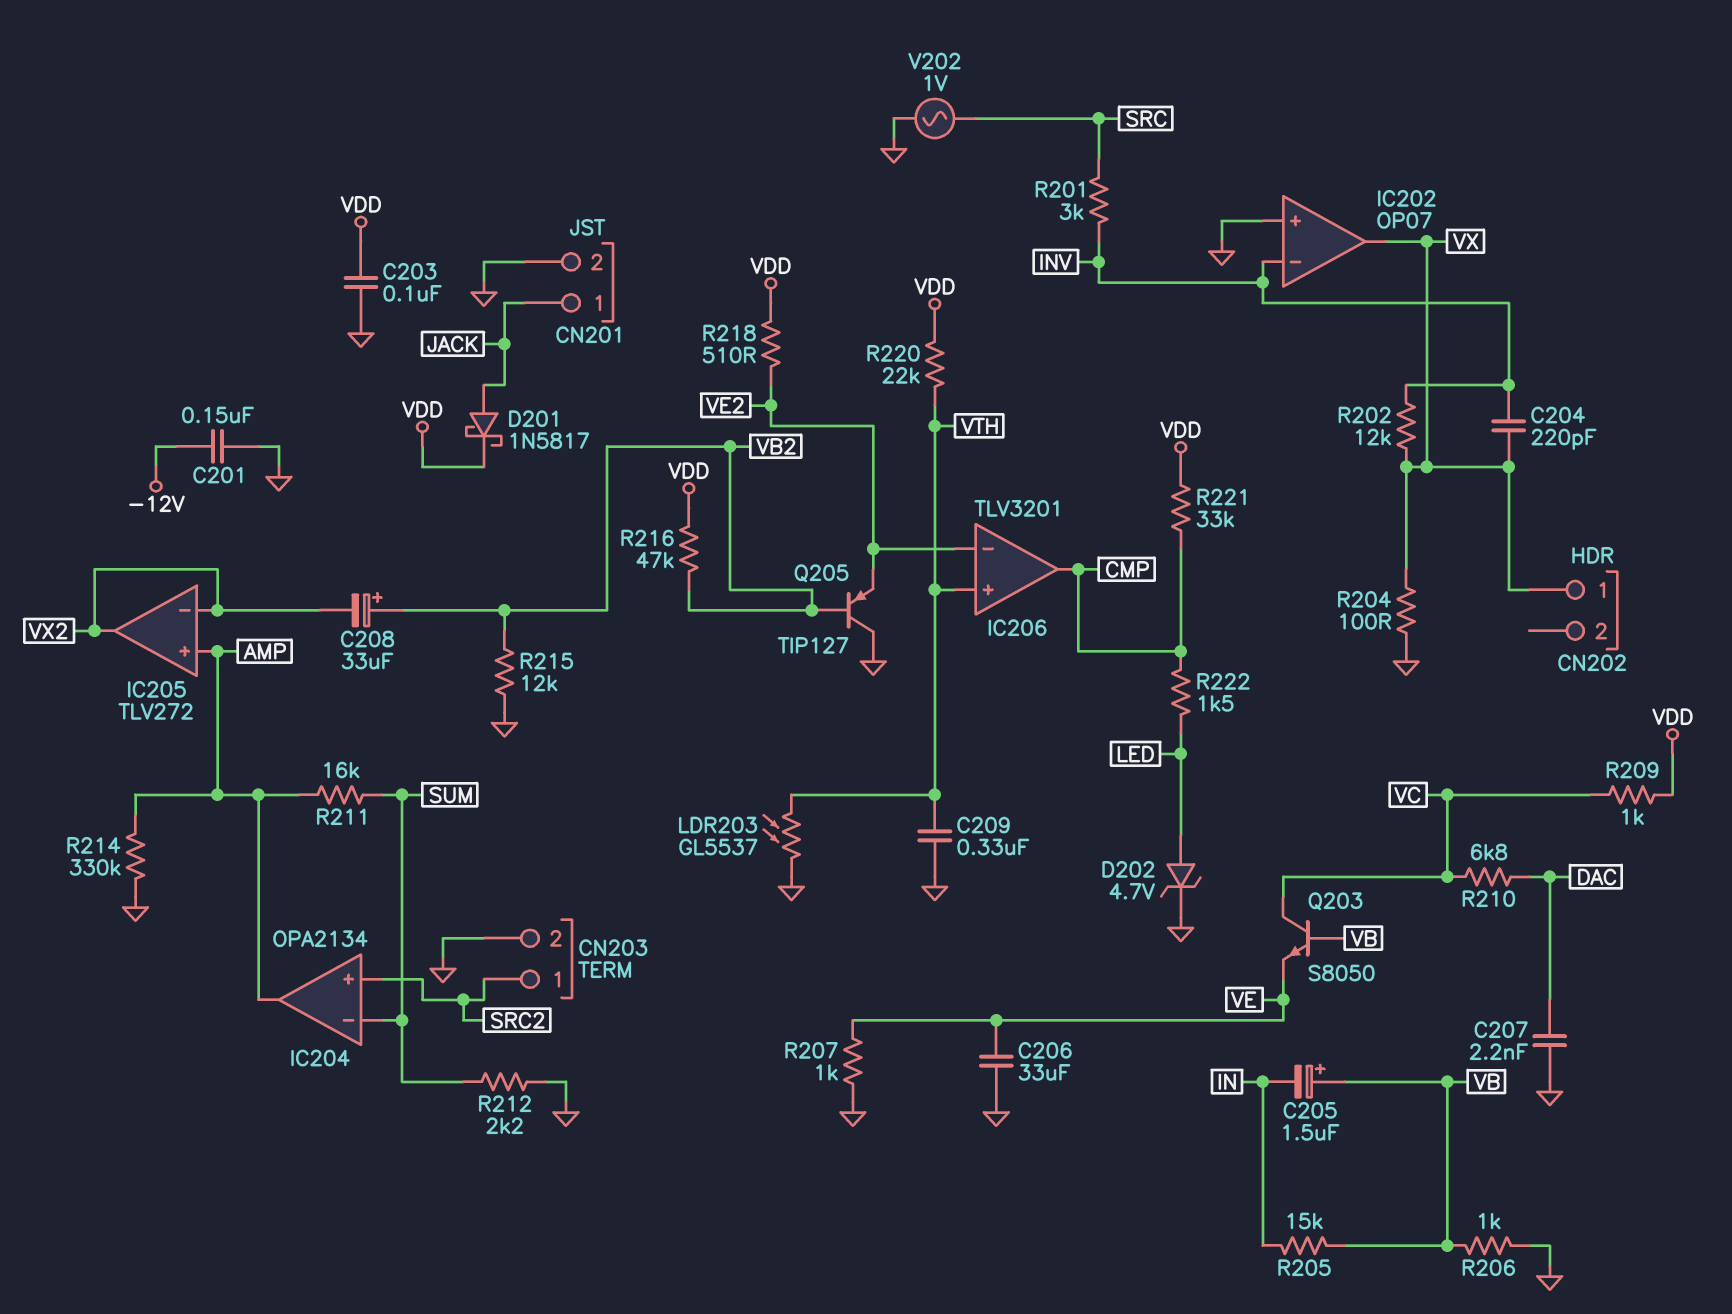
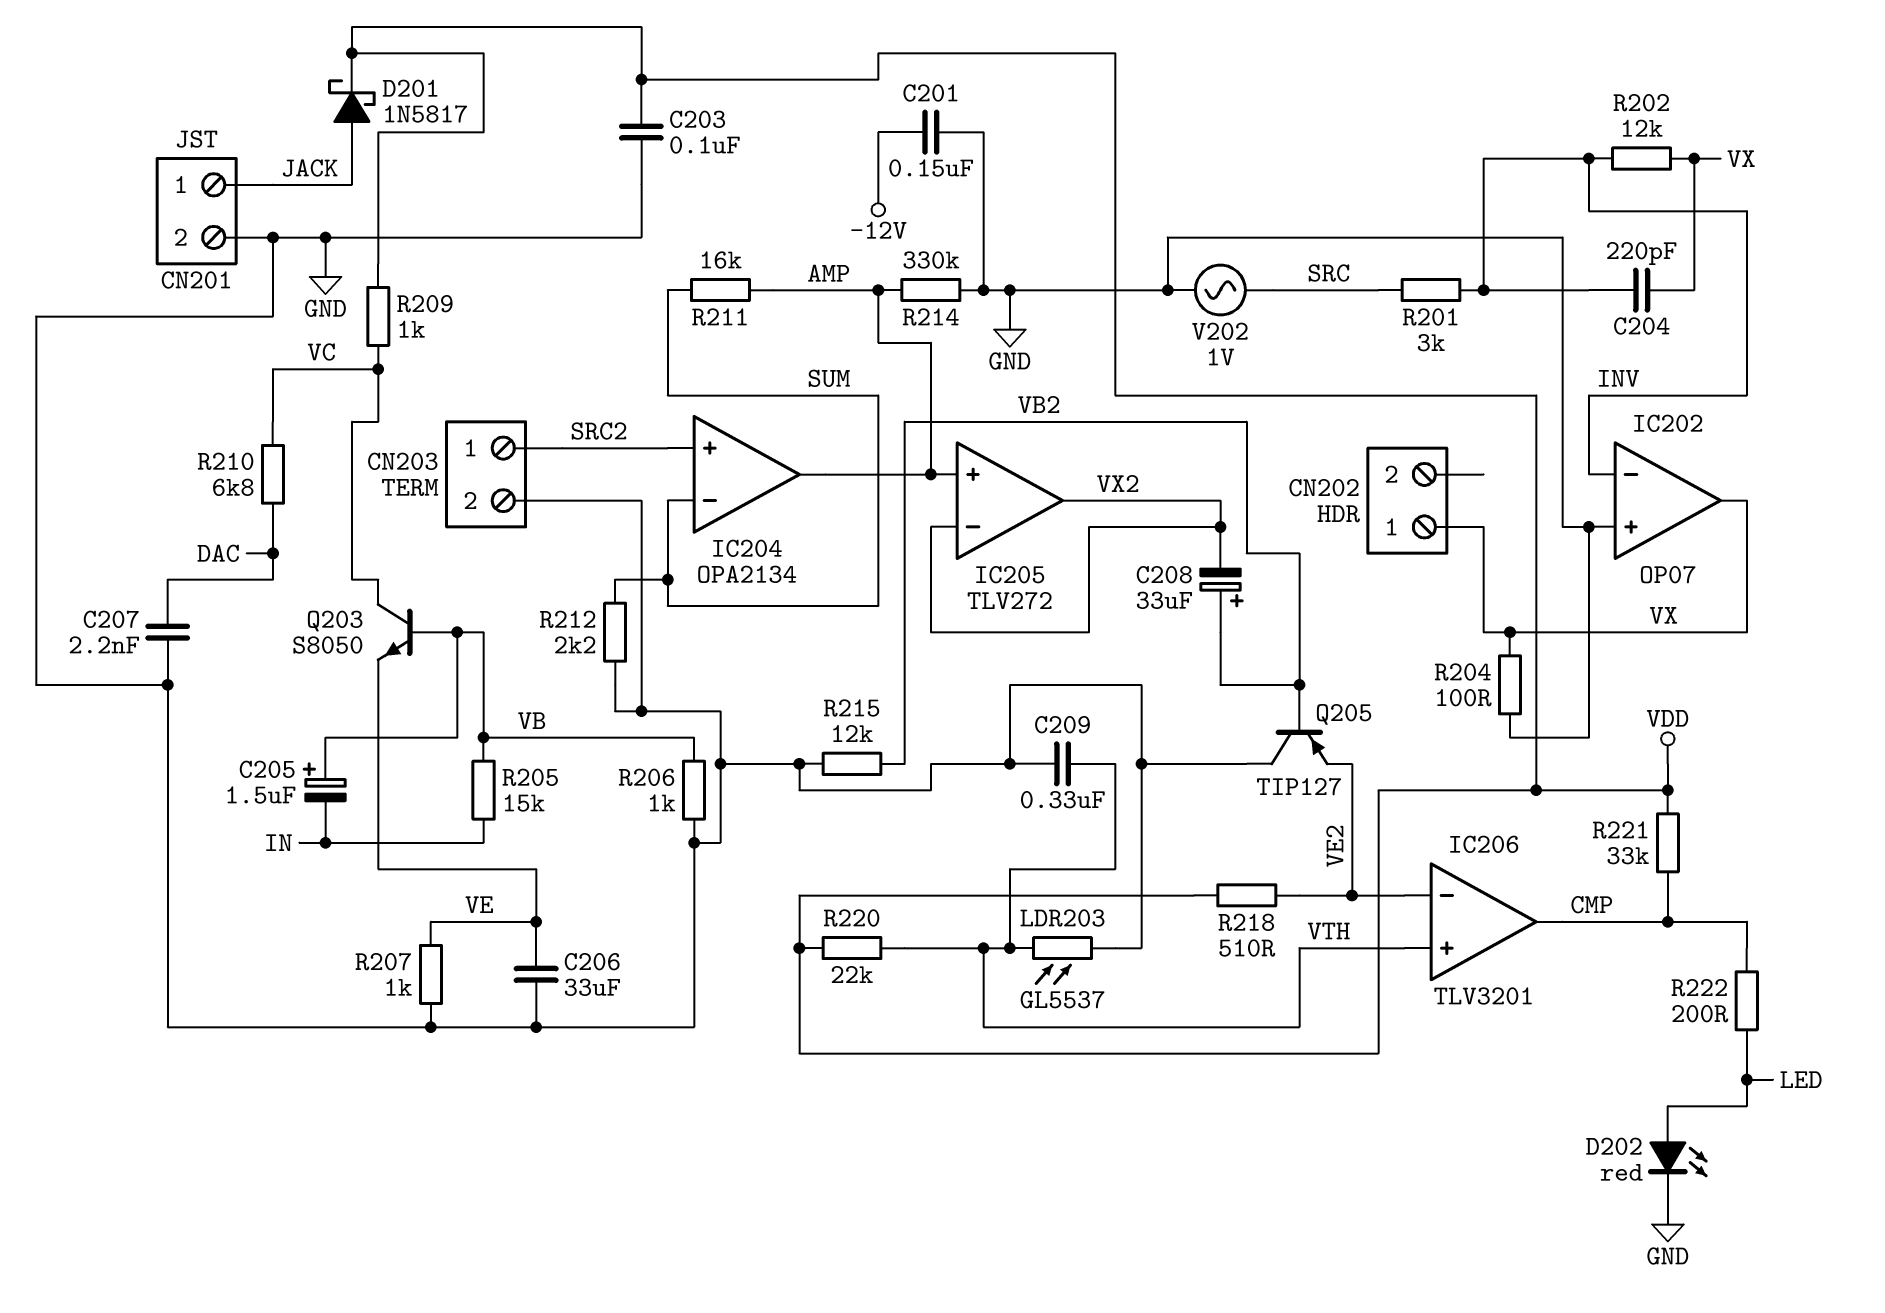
D202: zener 4.7V (A LED, K GND) -> LED red (A LED, K GND)
R216: 47k (VB2, VDD) -> none
R222: 1.5k (CMP, LED) -> 200 (CMP, LED)

